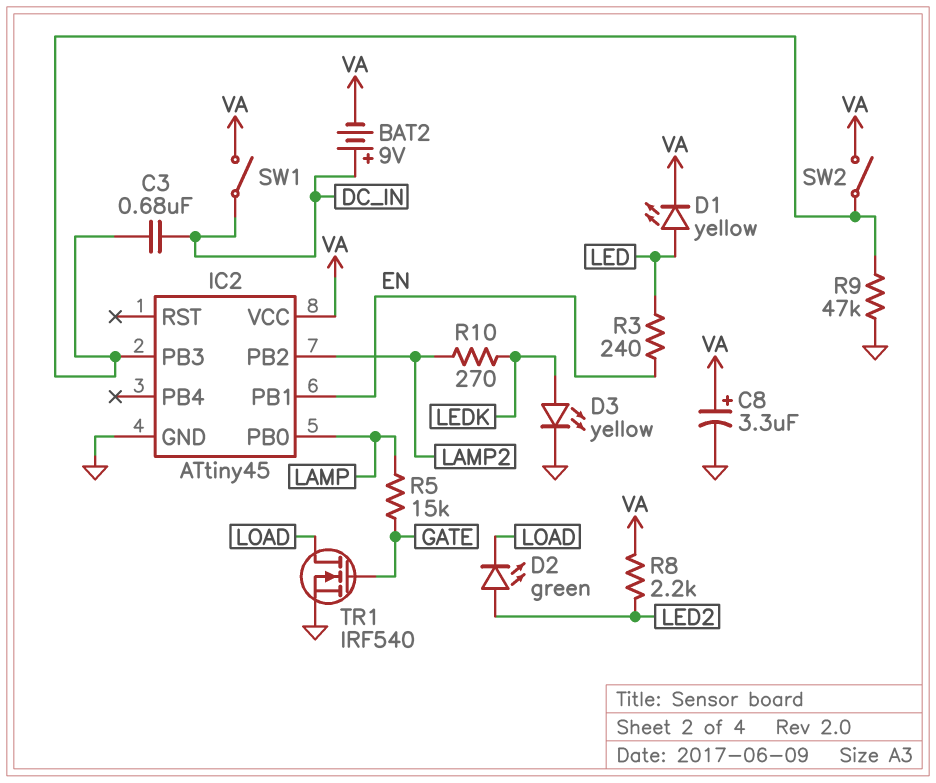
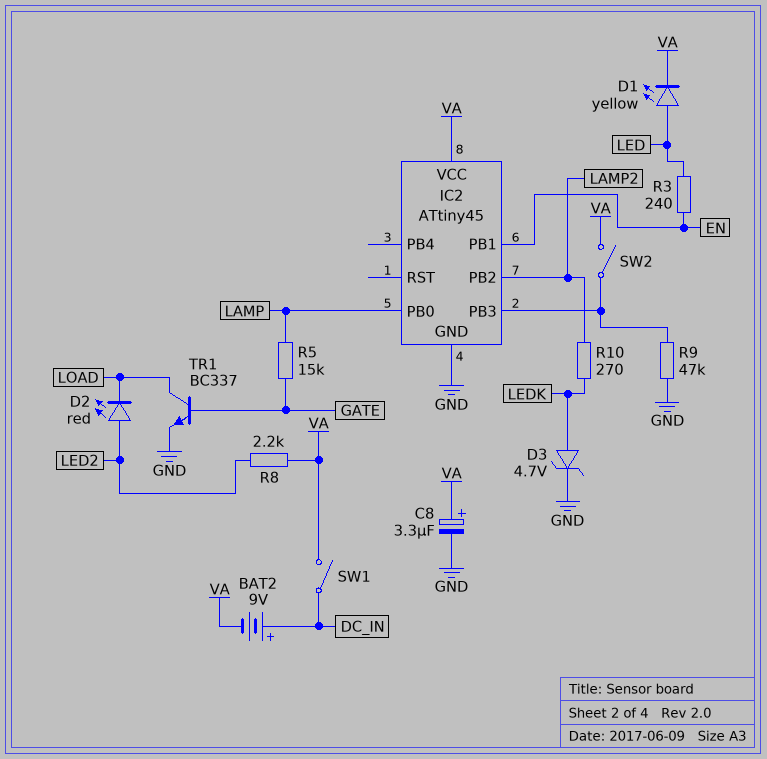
C3: 680nF (DC_IN, IC2/PB3) -> none
D2: LED green (A LED2, K LOAD) -> LED red (A LED2, K LOAD)
D3: LED yellow (A LEDK, K GND) -> zener 4.7V (A LEDK, K GND)
TR1: NMOS IRF540 (G GATE, D LOAD, S GND) -> NPN BC337 (B GATE, C LOAD, E GND)

